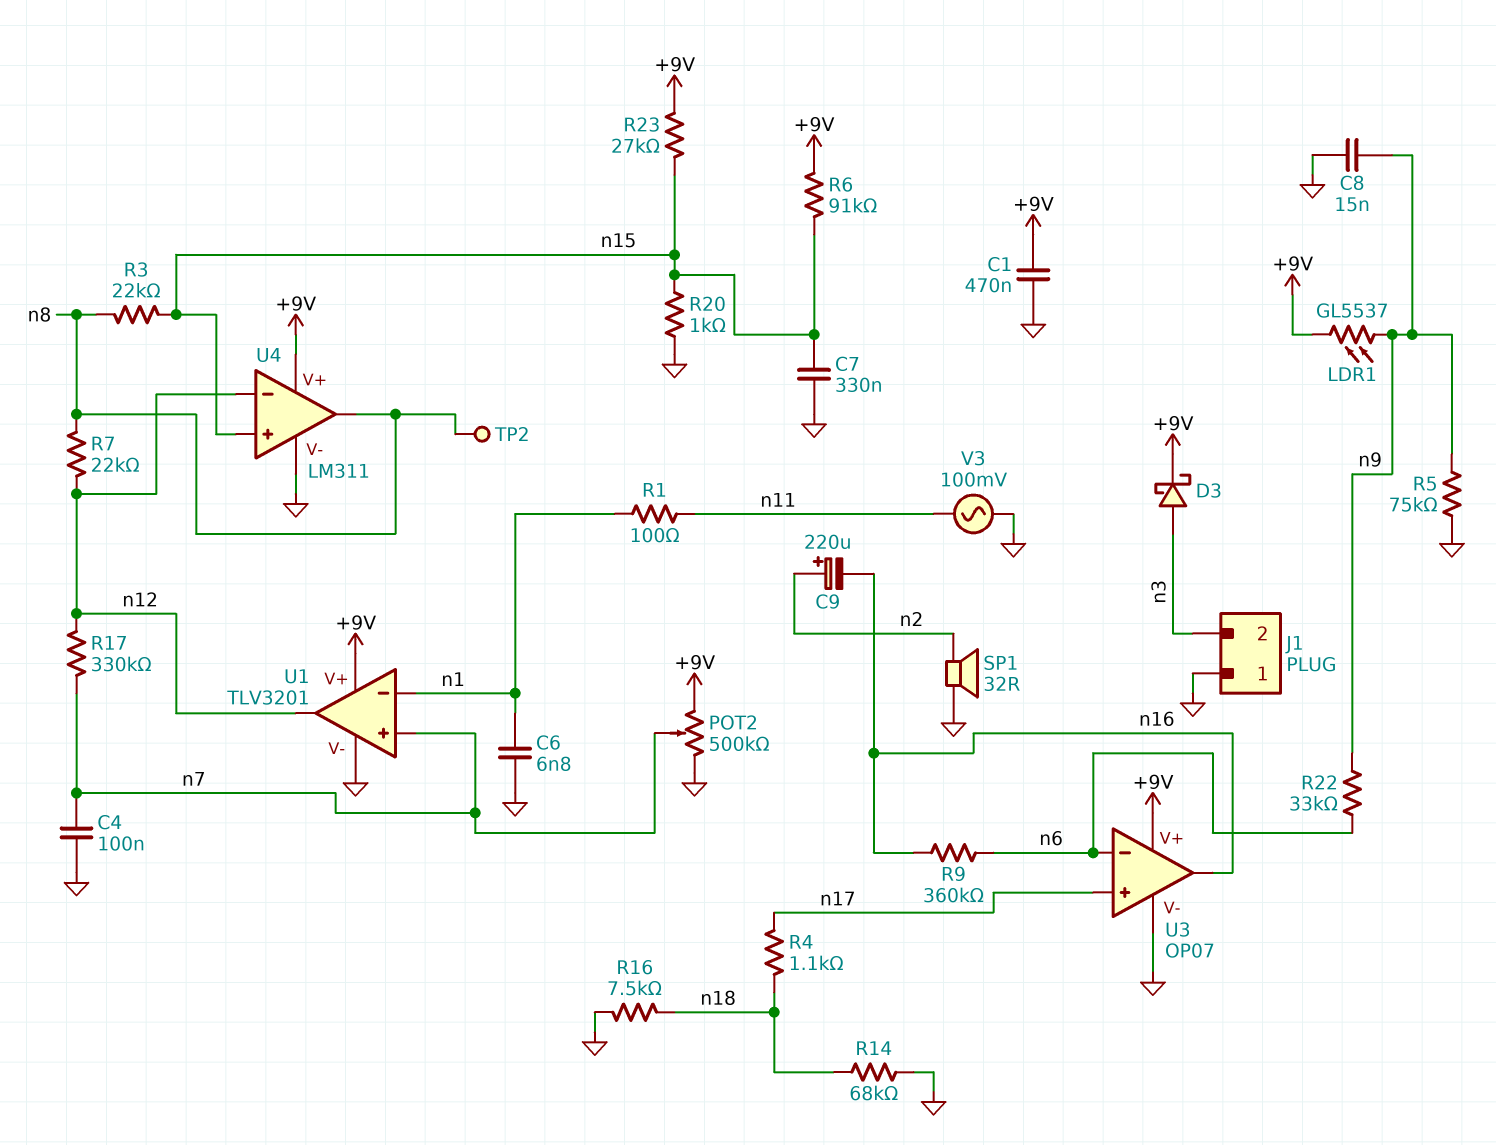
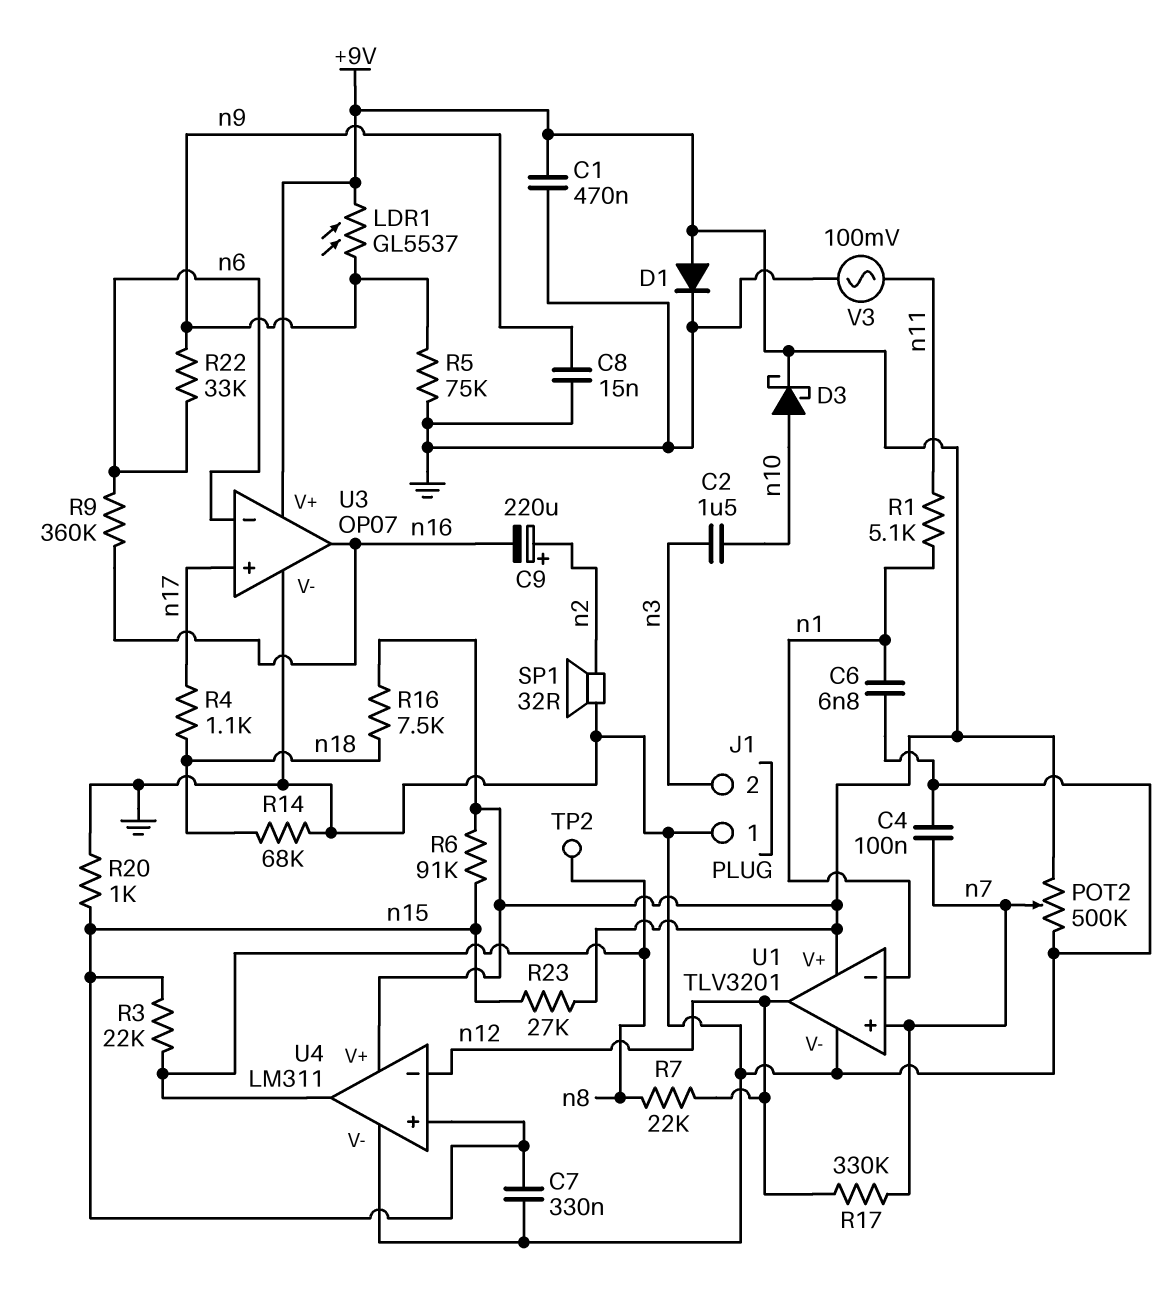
C2: none -> 1.5uF (n3, n10)
D1: none -> diode (A +9V, K GND)
D3: schottky (A n3, K +9V) -> schottky (A n10, K +9V)
R1: 100 (n1, n11) -> 5.1k (n1, n11)
R16: 7.5k (GND, n18) -> 7.5k (+9V, n18)

